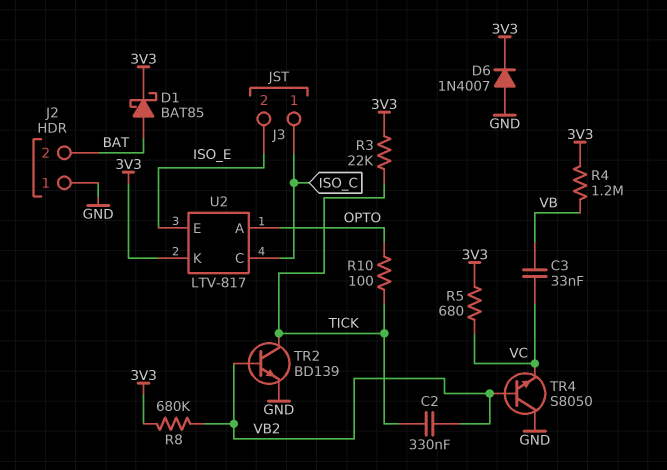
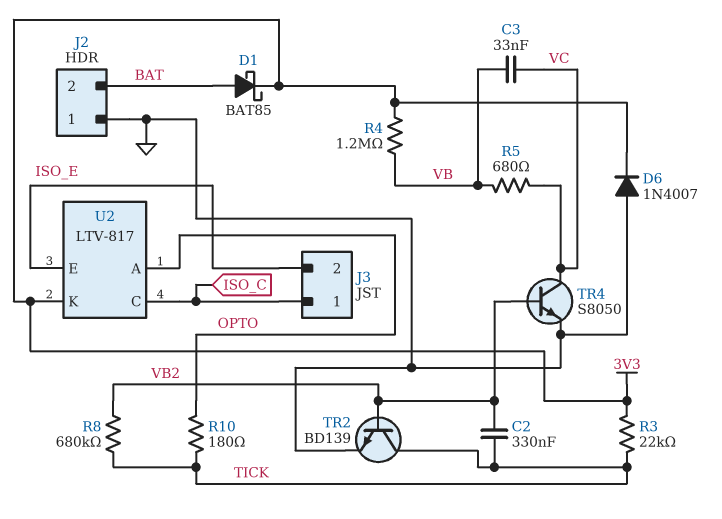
R5: 680 (3V3, VC) -> 680 (VB, VC)
R8: 680k (3V3, VB2) -> 680k (TICK, VB2)
R10: 100 (OPTO, TICK) -> 180 (OPTO, TICK)
TR4: NPN S8050 (B VB2, C GND, E VC) -> NPN S8050 (B VB2, C VC, E GND)

